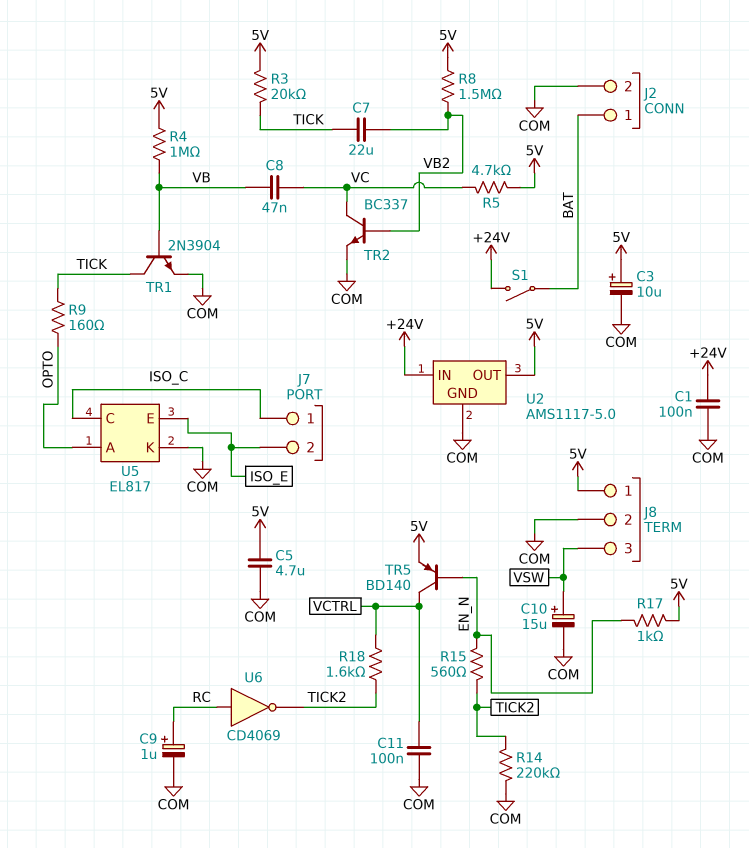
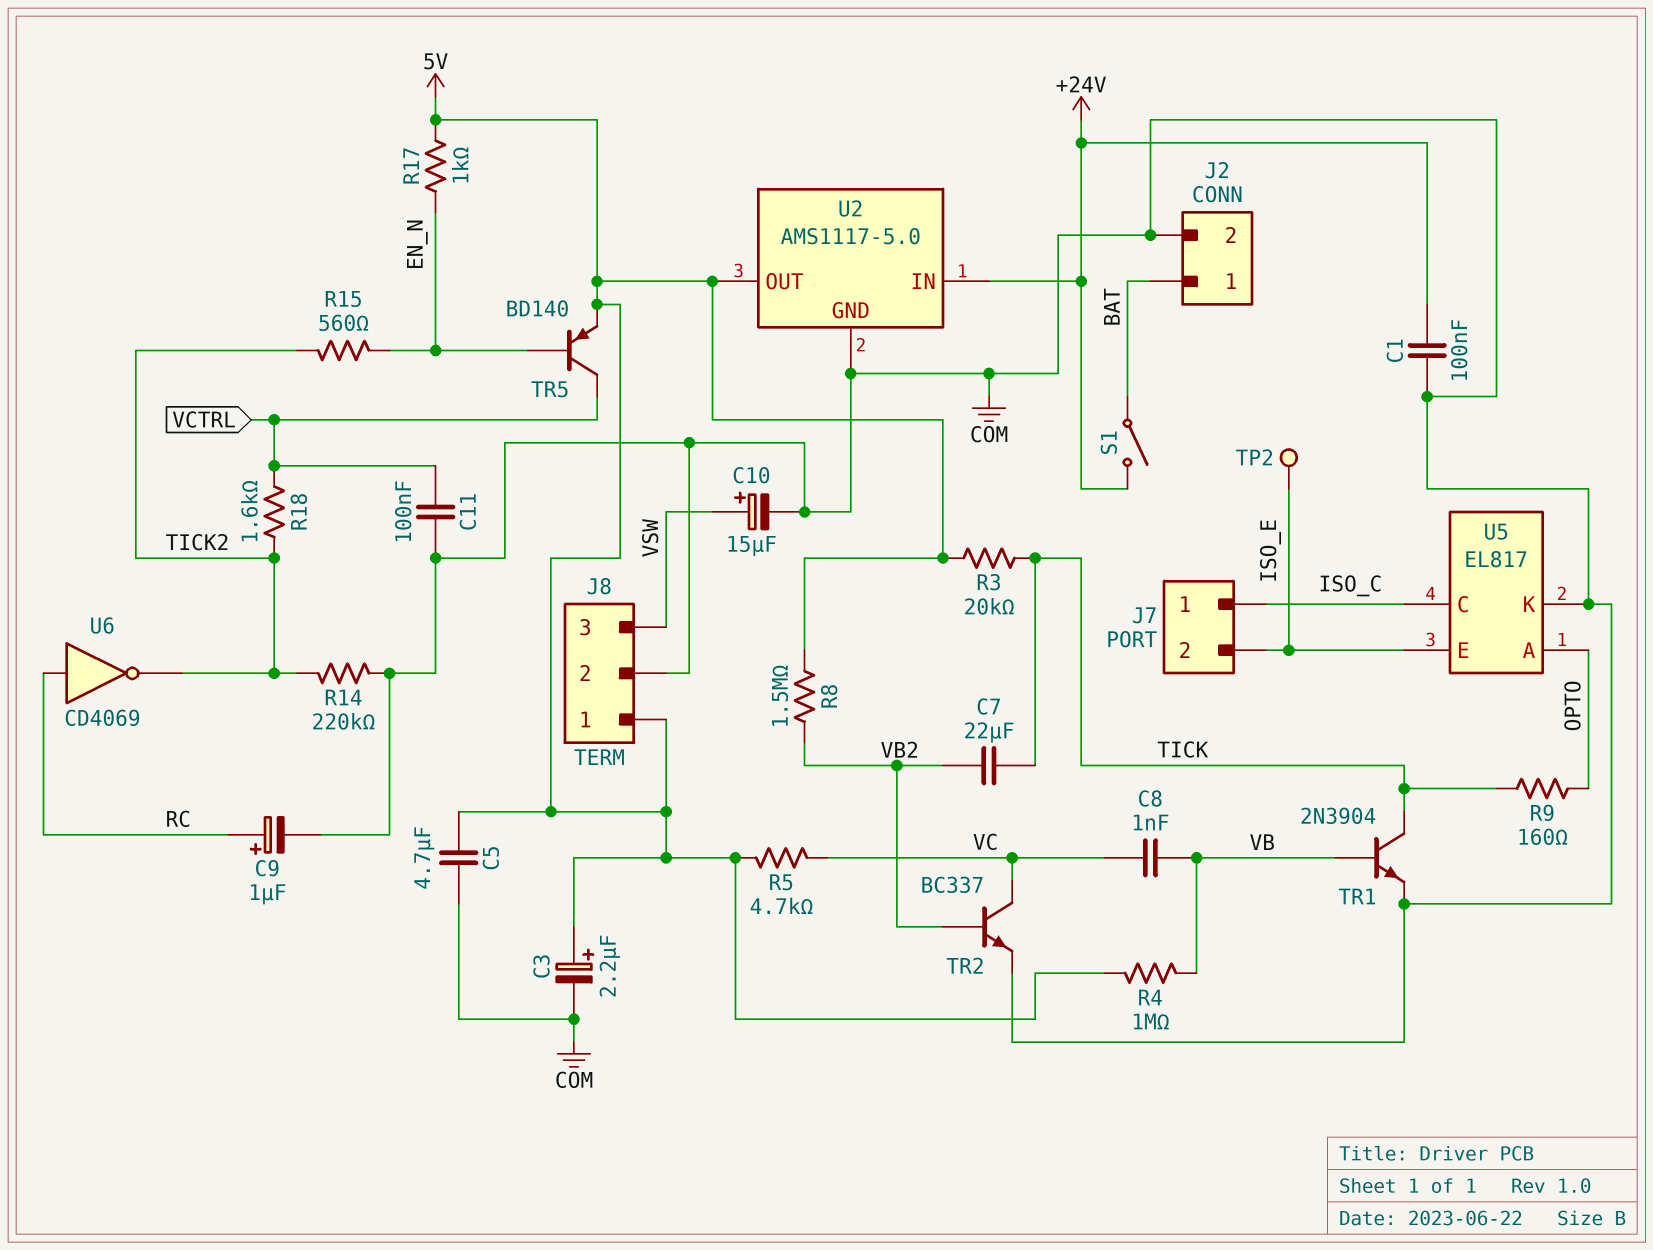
C3: 10uF (plus 5V, minus COM) -> 2.2uF (plus 5V, minus COM)
C8: 47nF (VB, VC) -> 1nF (VB, VC)
TP2: none -> test point (ISO_E)

